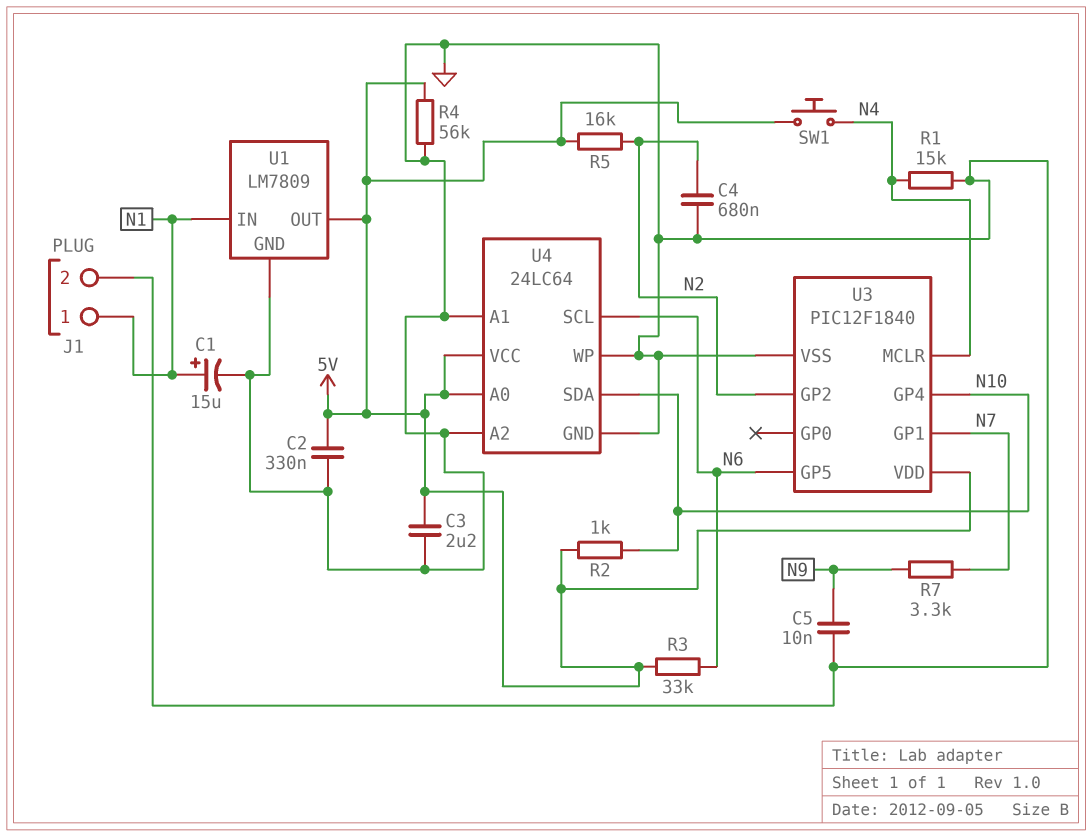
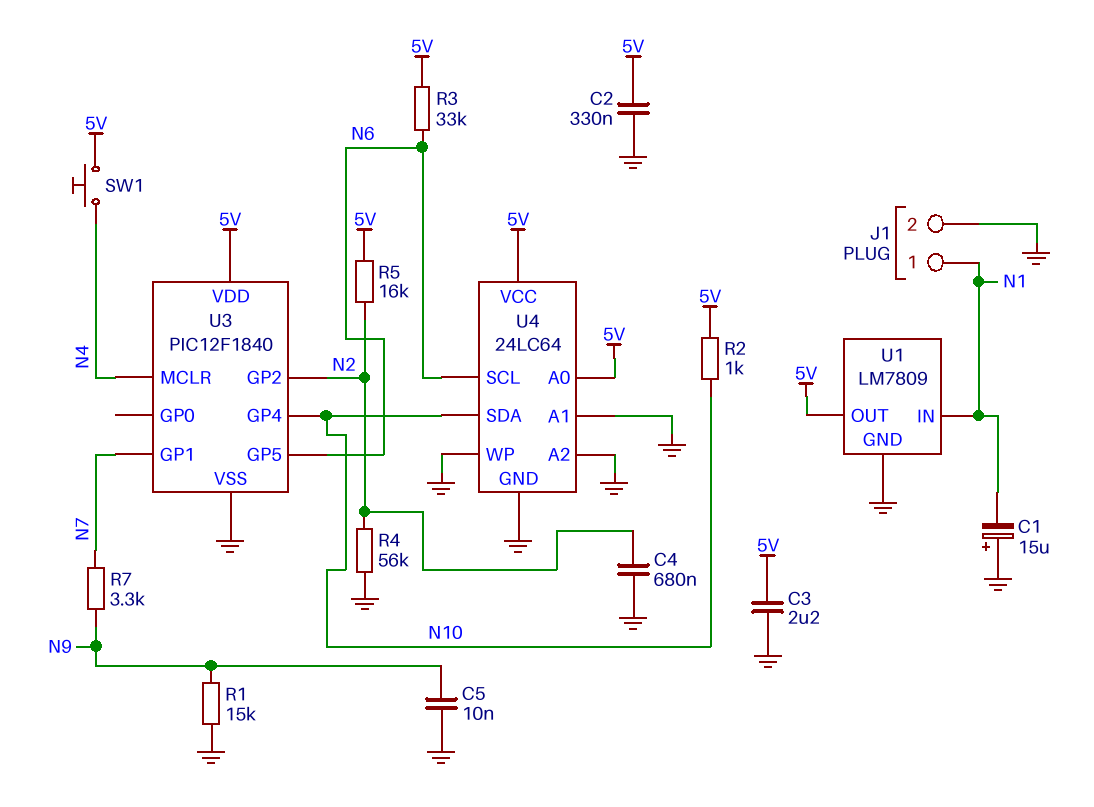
C1: 15uF (plus N1, minus GND) -> 15uF (plus GND, minus N1)
R1: 15k (GND, N4) -> 15k (GND, N9)
R4: 56k (5V, GND) -> 56k (GND, N2)

